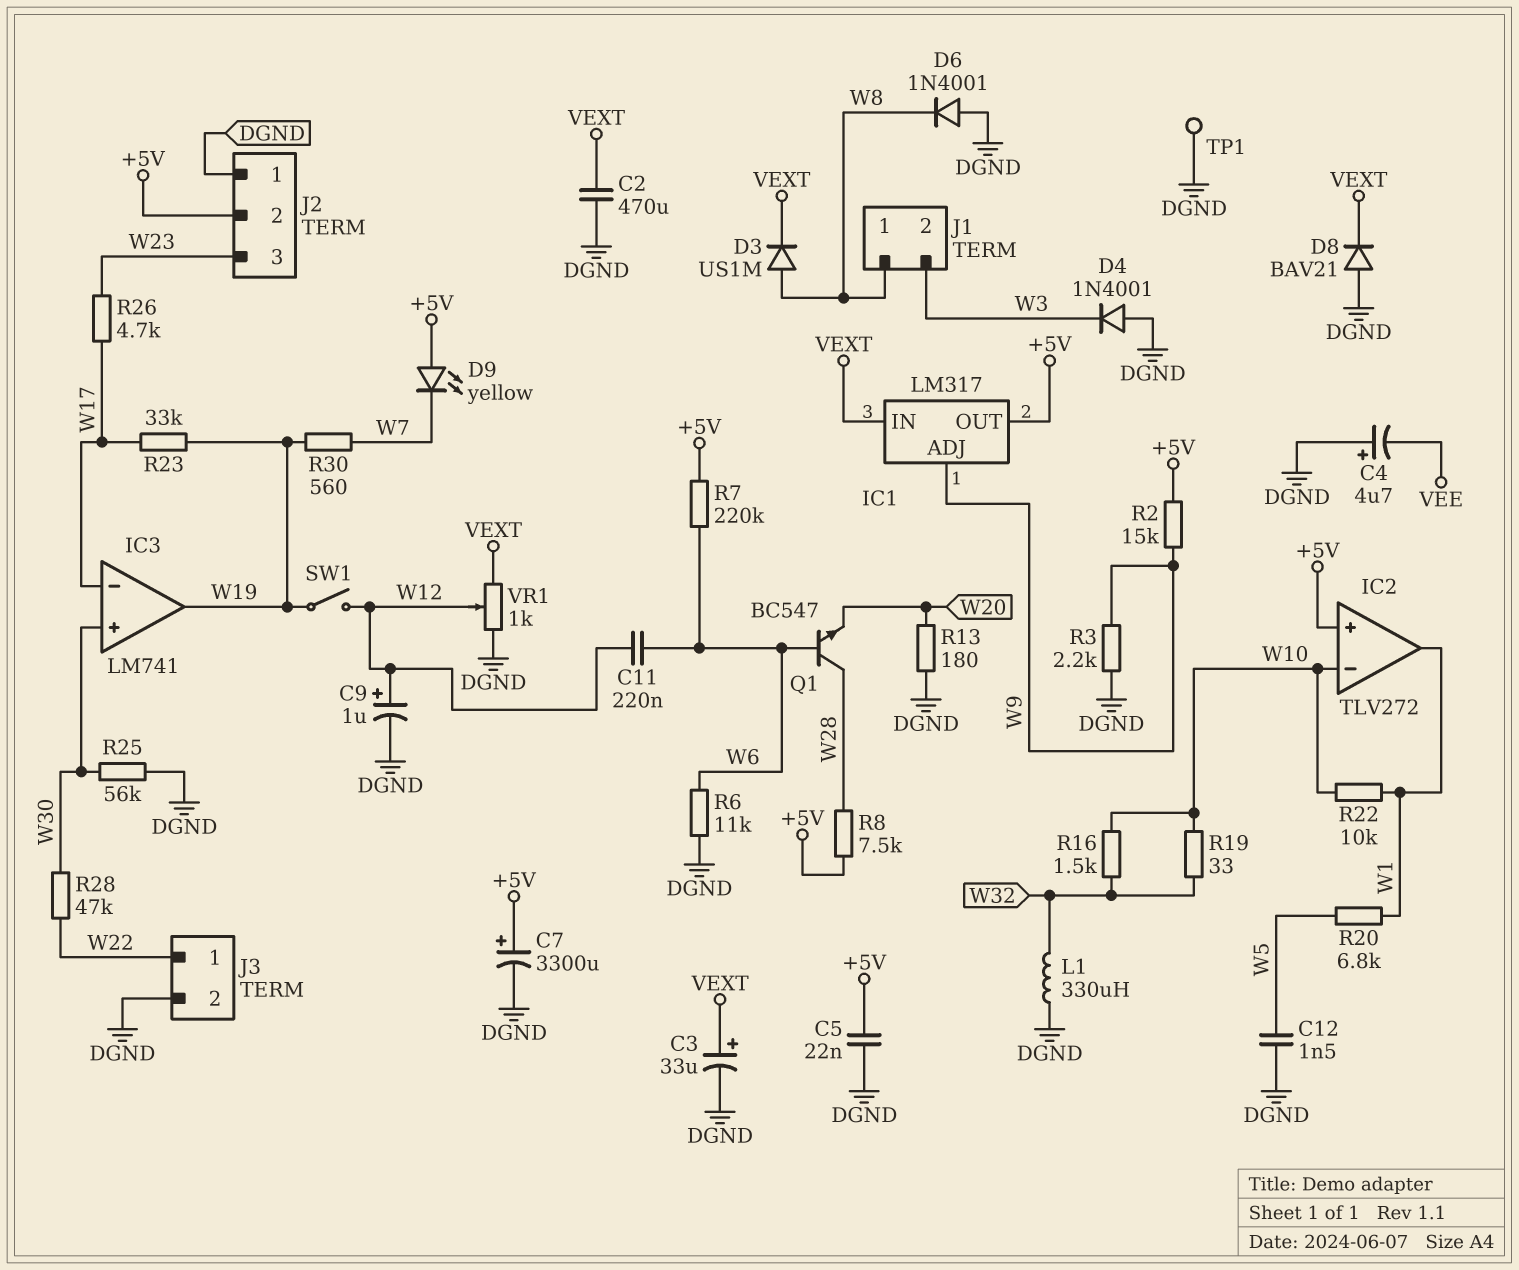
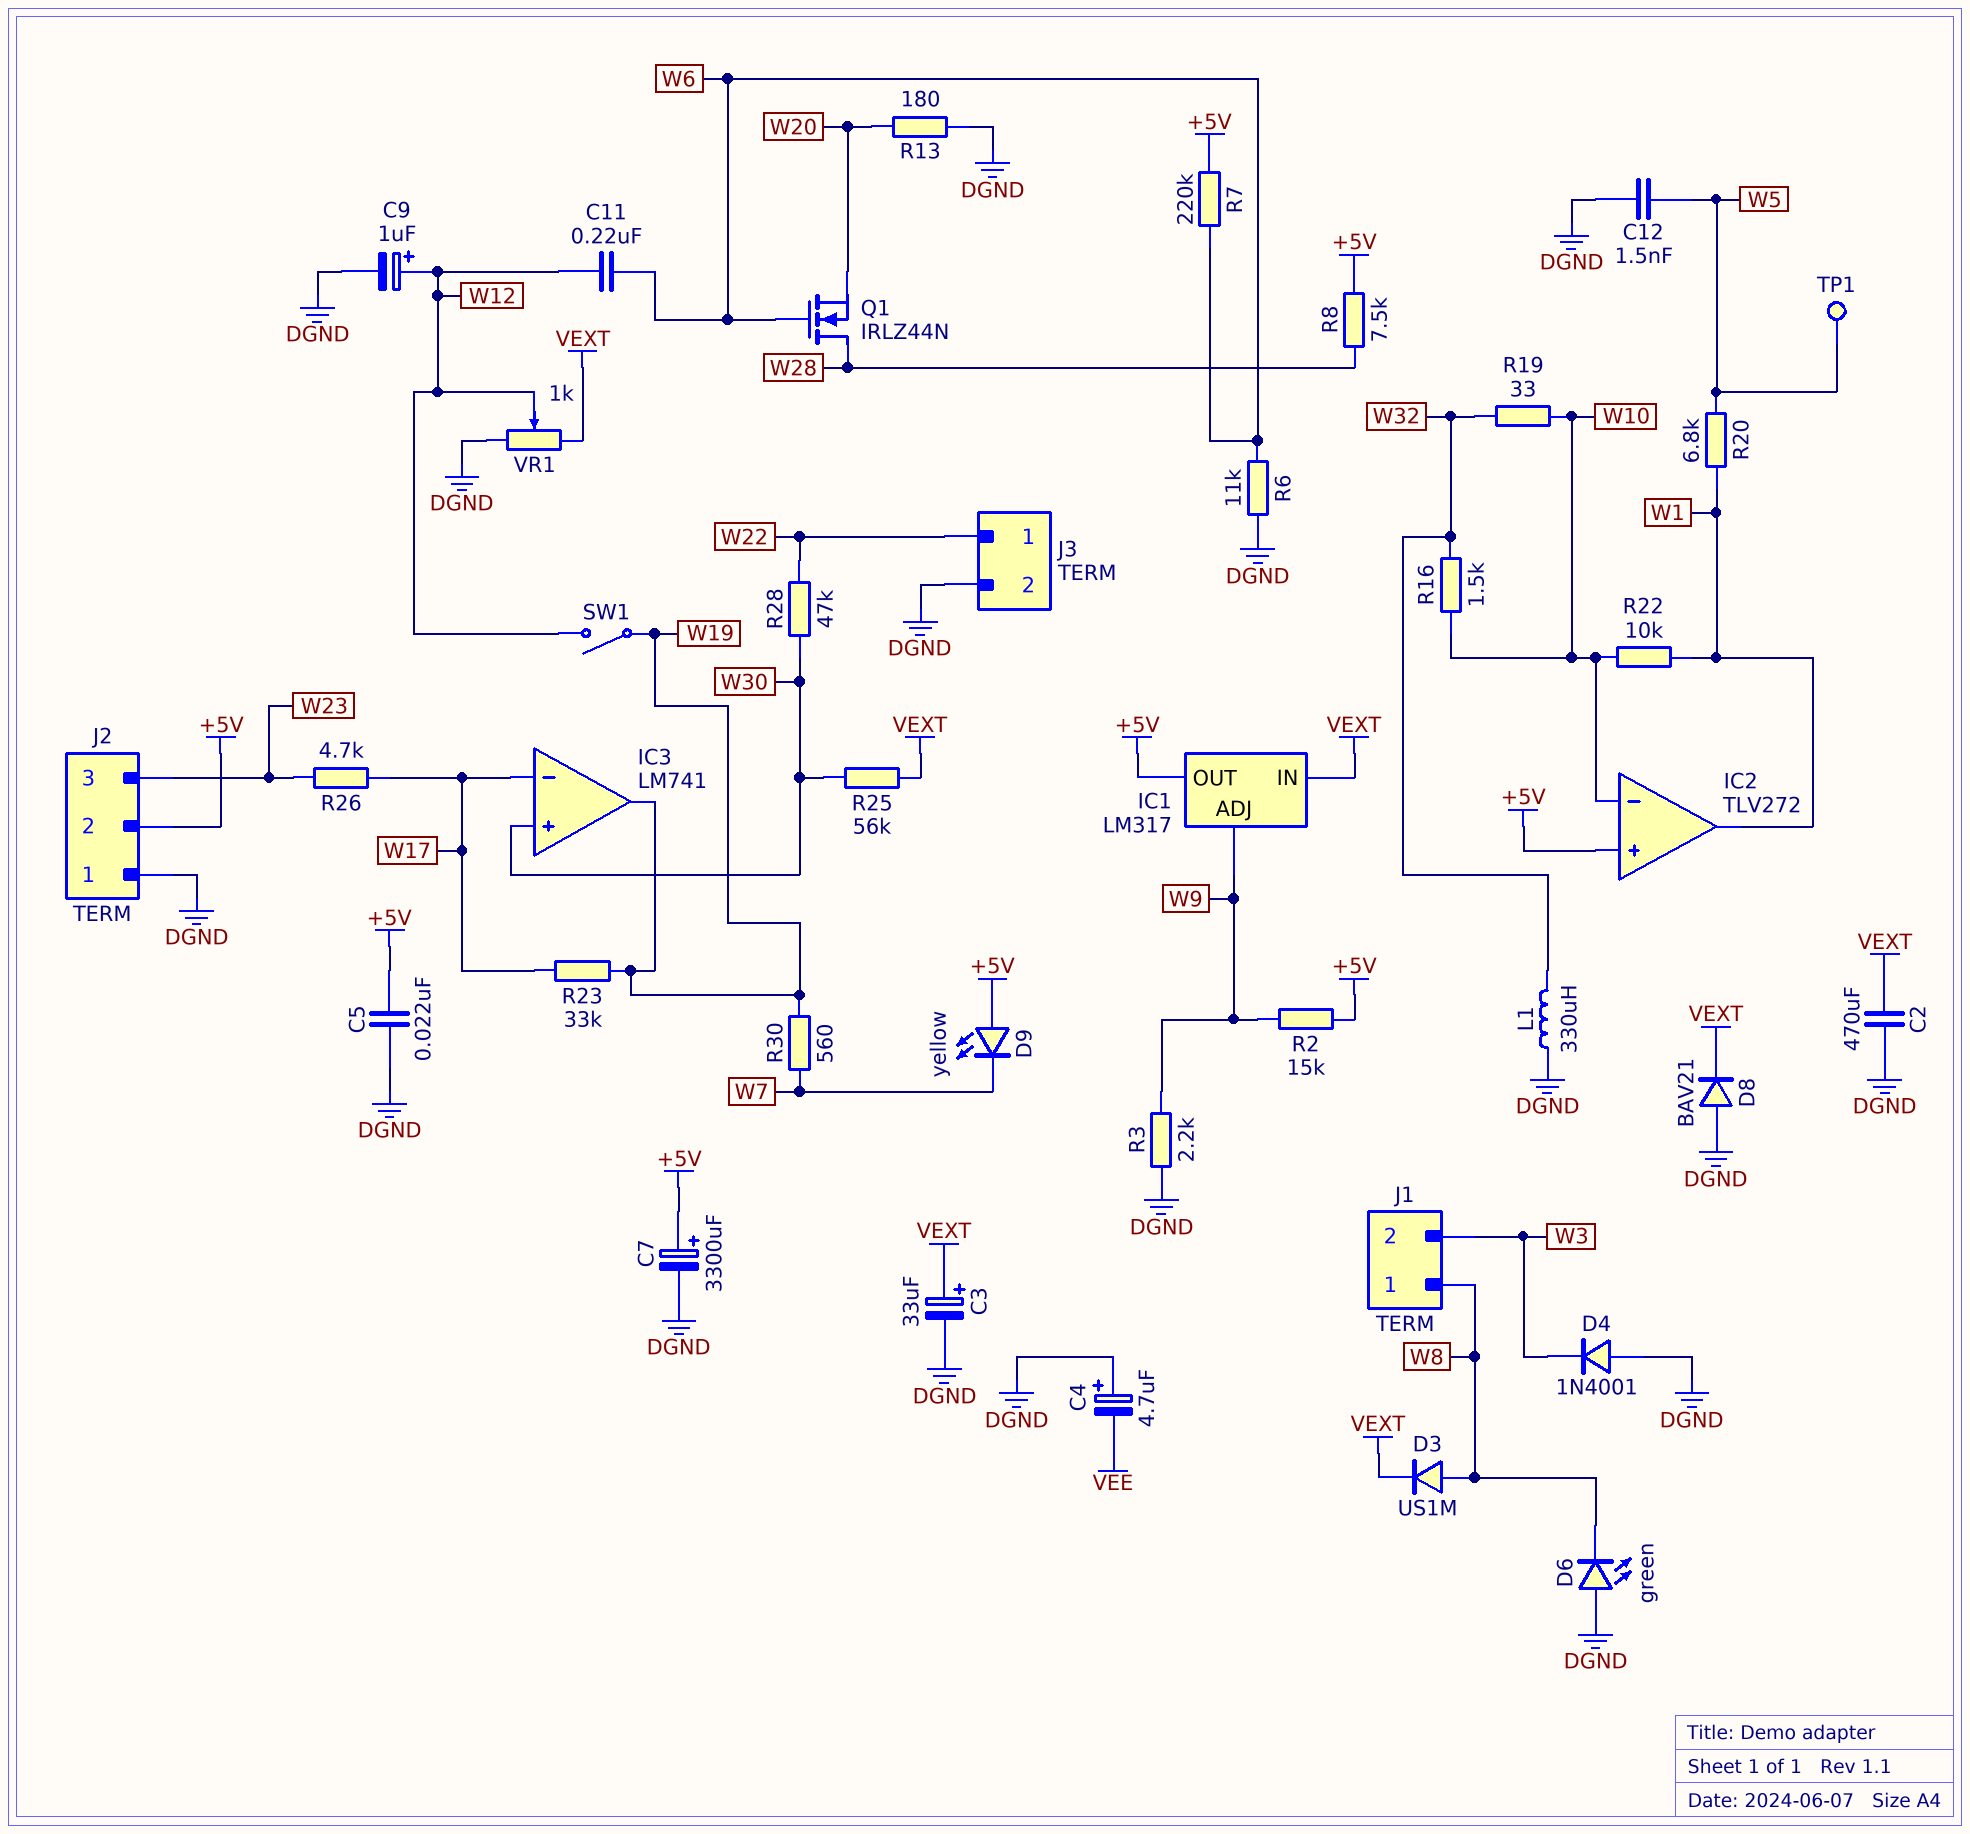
D6: diode 1N4001 (A DGND, K W8) -> LED green (A DGND, K W8)
Q1: NPN BC547 (B W6, C W28, E W20) -> NMOS IRLZ44N (G W6, D W28, S W20)
R25: 56k (DGND, W30) -> 56k (VEXT, W30)
TP1: test point (DGND) -> test point (W5)

